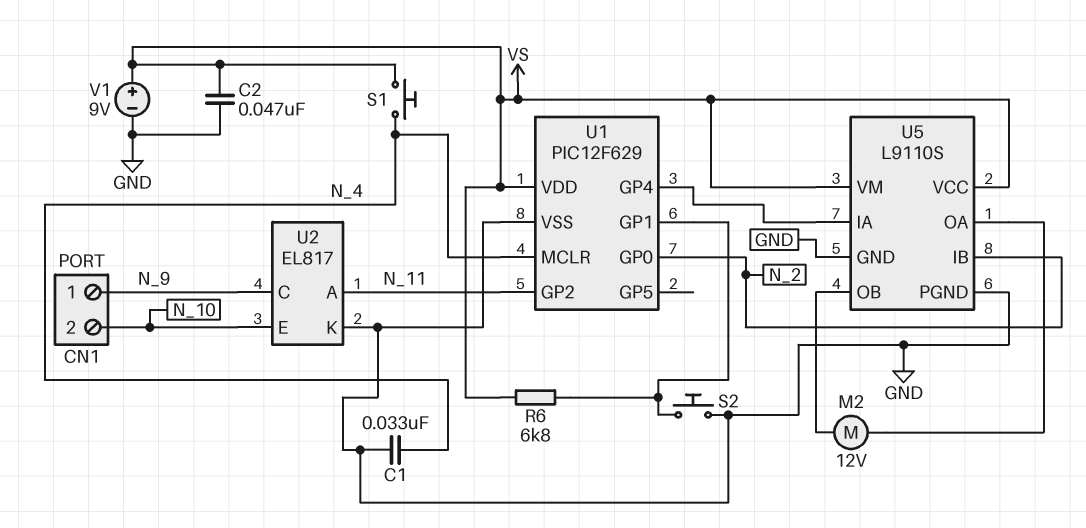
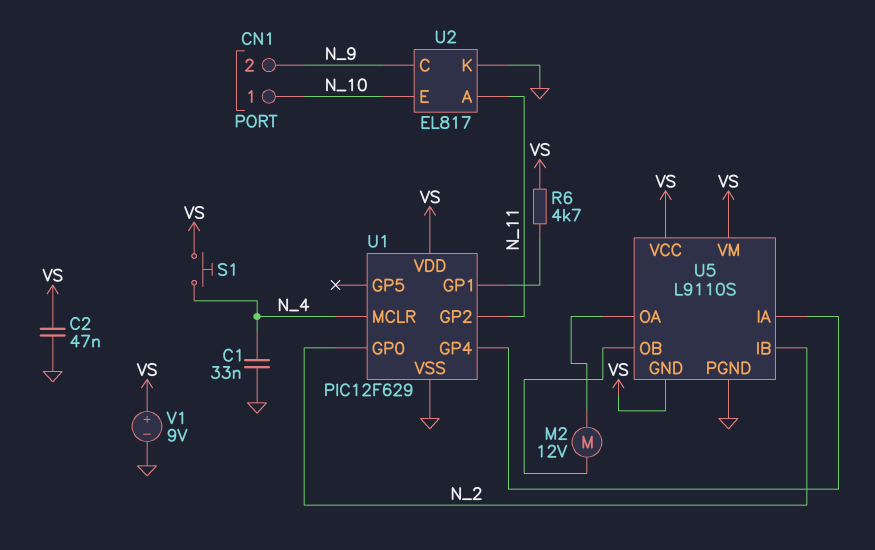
CN1 pin 1: N_9 -> N_10
CN1 pin 2: N_10 -> N_9
R6: 6.8k (U1/GP1, VS) -> 4.7k (U1/GP1, VS)
S2: button (GND, U1/GP1) -> none
U5 pin GND: GND -> VS

